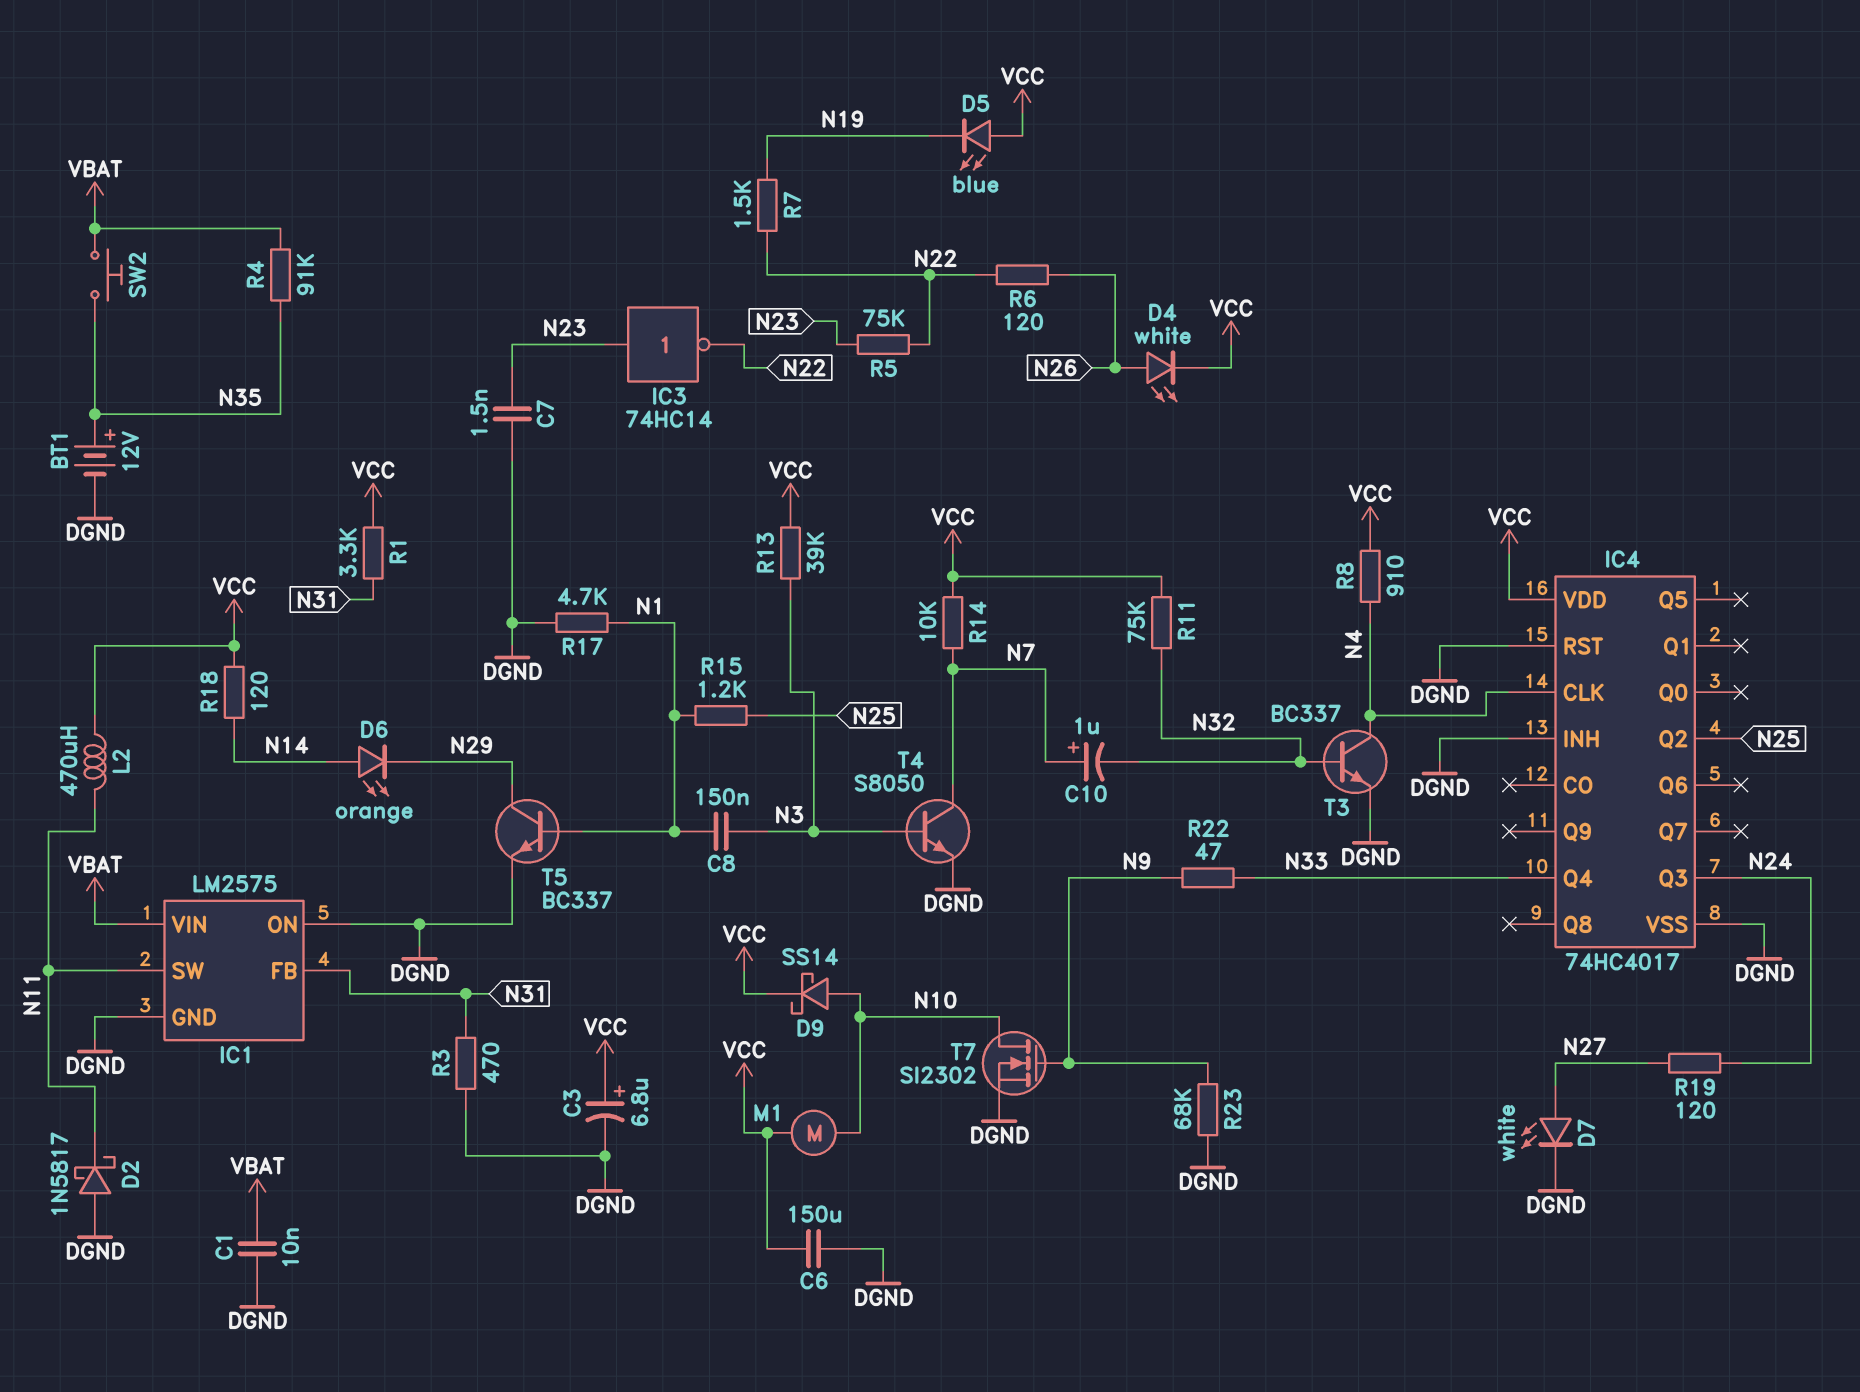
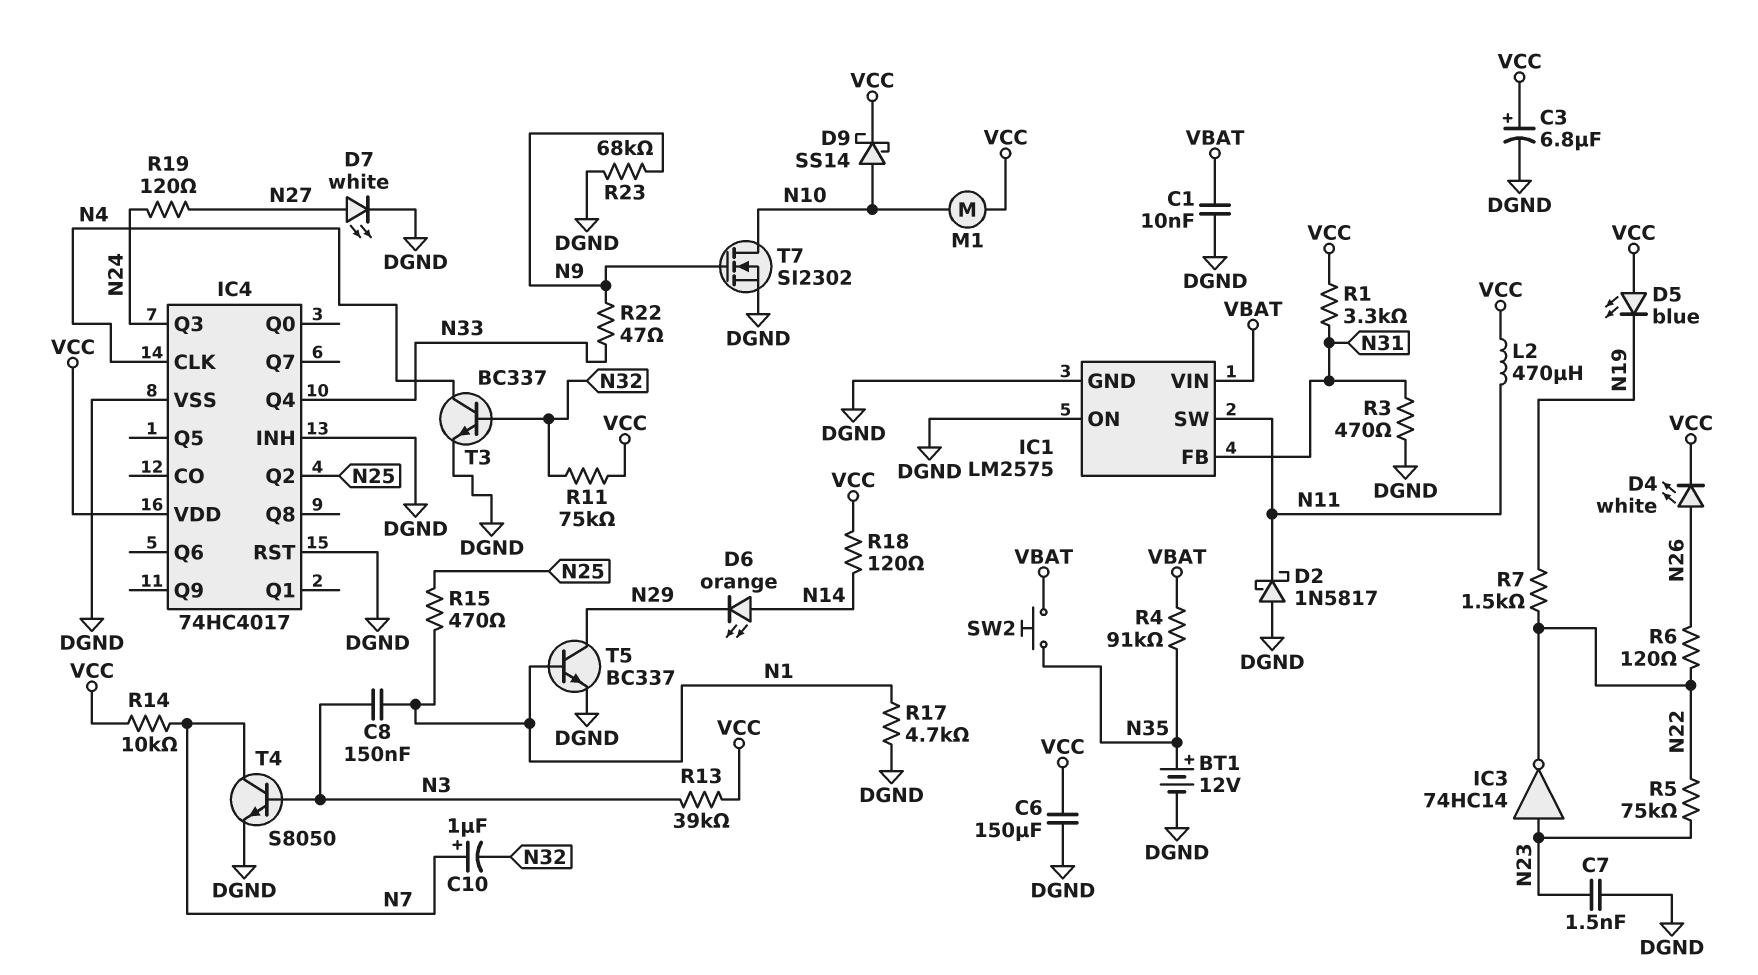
R8: 910 (N4, VCC) -> none
R15: 1.2k (N1, N25) -> 470 (N1, N25)

